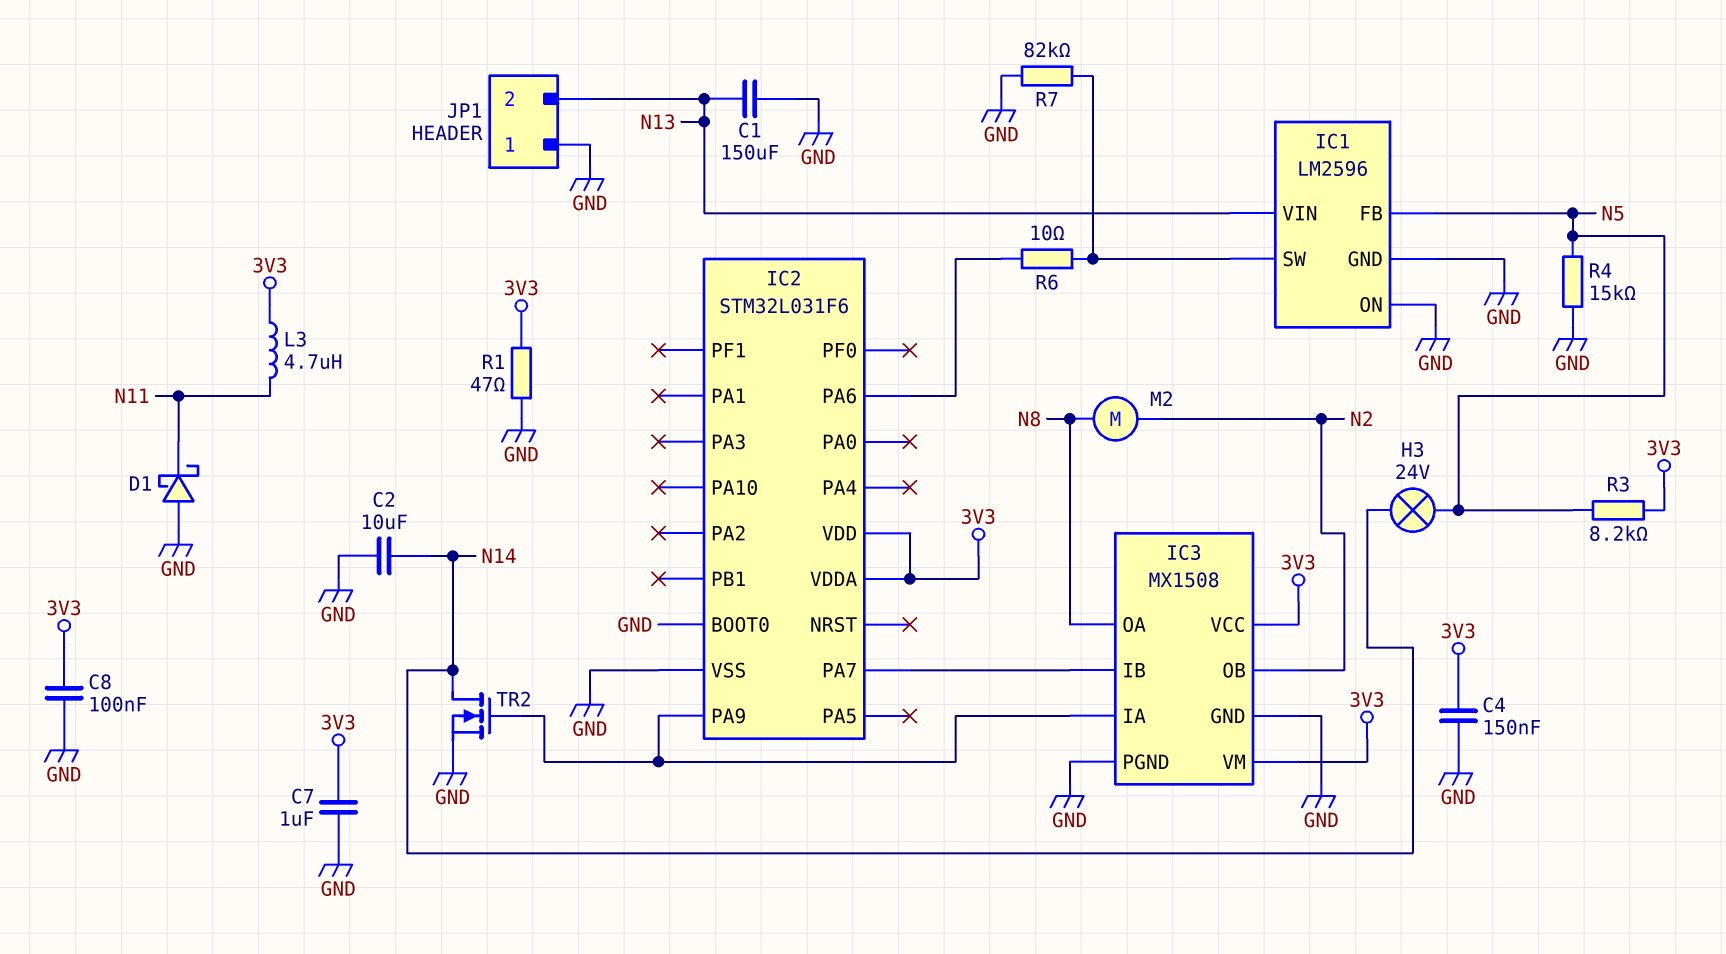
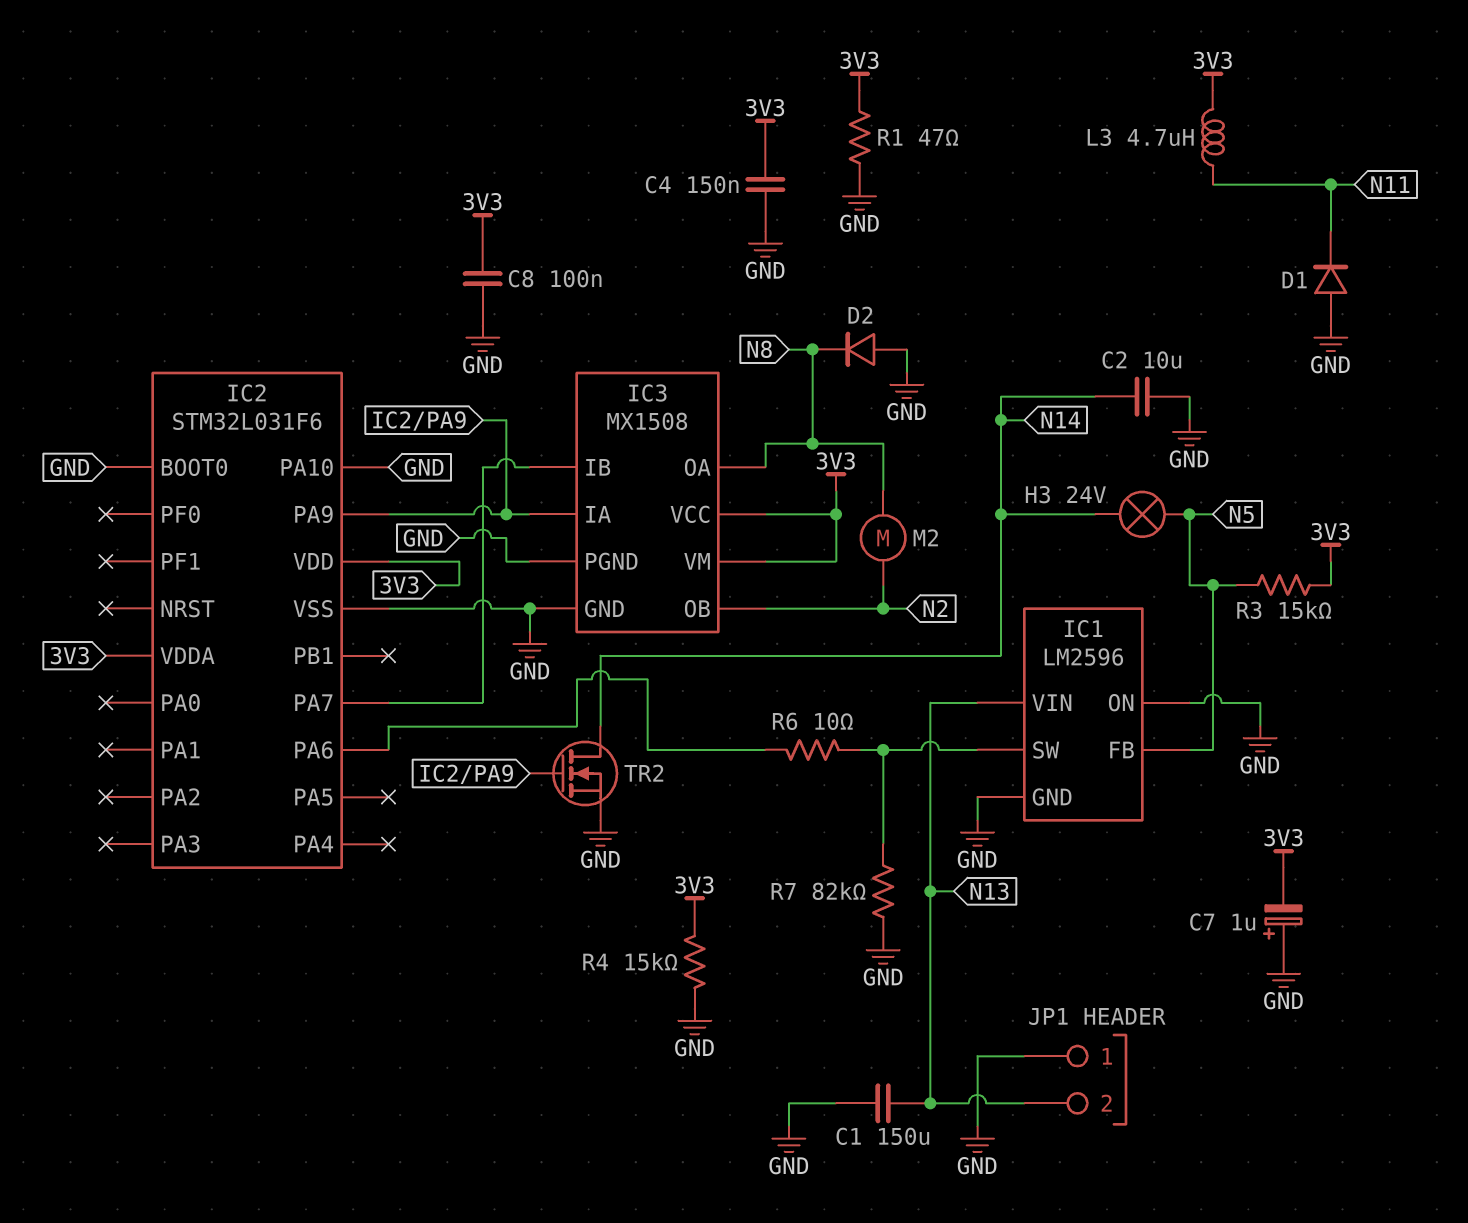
C7: 1uF (3V3, GND) -> 1uF (plus GND, minus 3V3)
D1: schottky (A GND, K N11) -> diode (A GND, K N11)
D2: none -> diode (A GND, K N8)
IC2 pin PA10: none -> GND
R3: 8.2k (3V3, N5) -> 15k (3V3, N5)
R4: 15k (GND, N5) -> 15k (3V3, GND)

